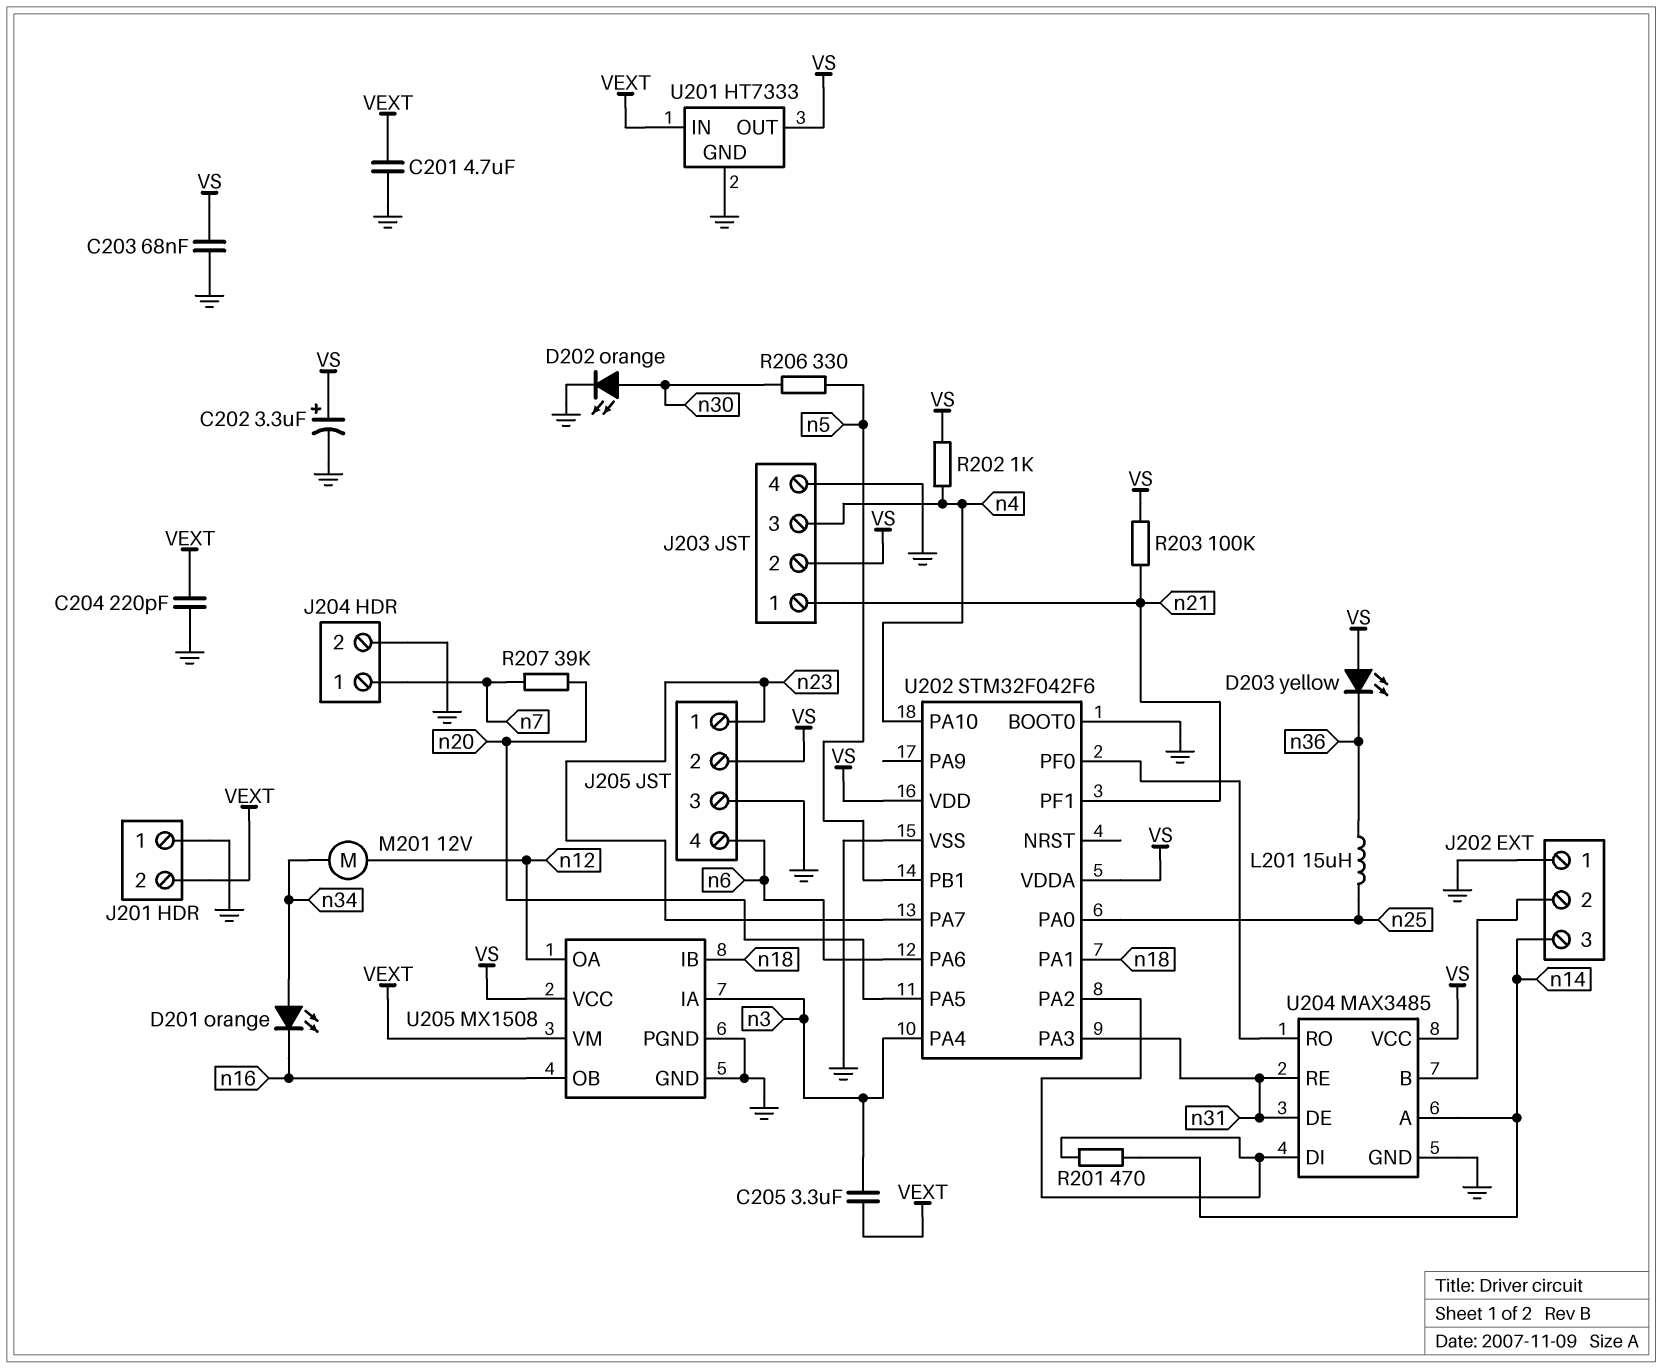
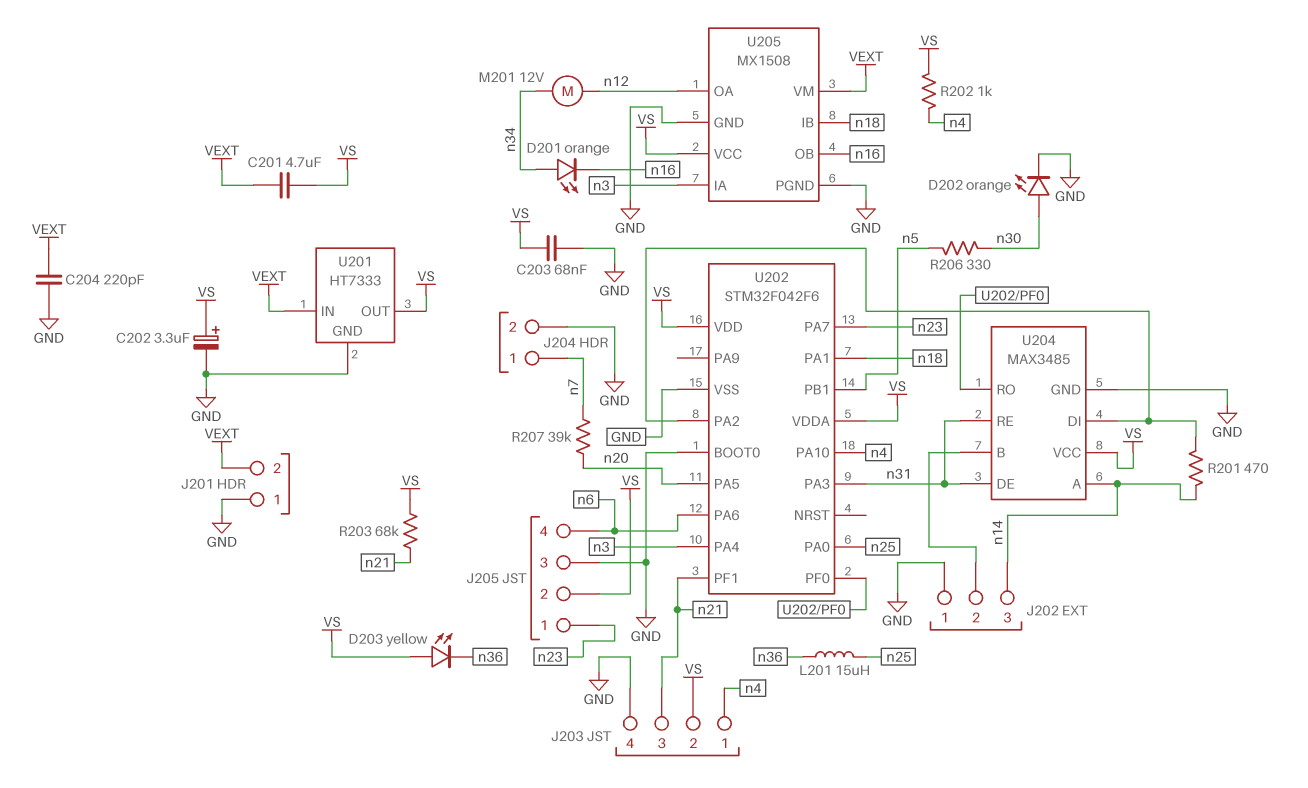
C201: 4.7uF (GND, VEXT) -> 4.7uF (VEXT, VS)
C205: 3.3uF (VEXT, n3) -> none
J203 pin 1: n21 -> n4
J203 pin 3: n4 -> n21
R203: 100k (VS, n21) -> 68k (VS, n21)

